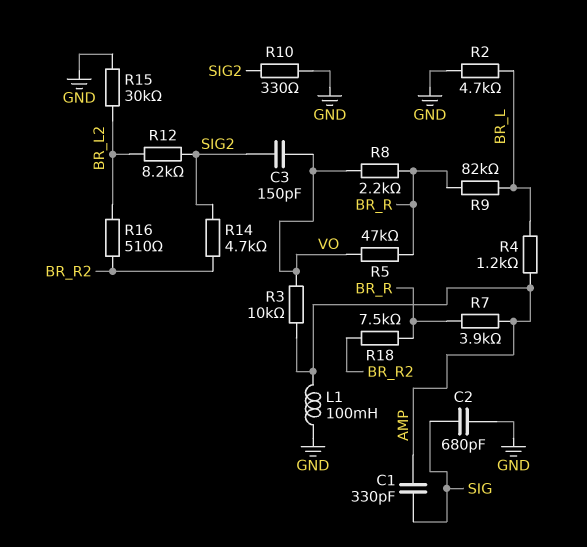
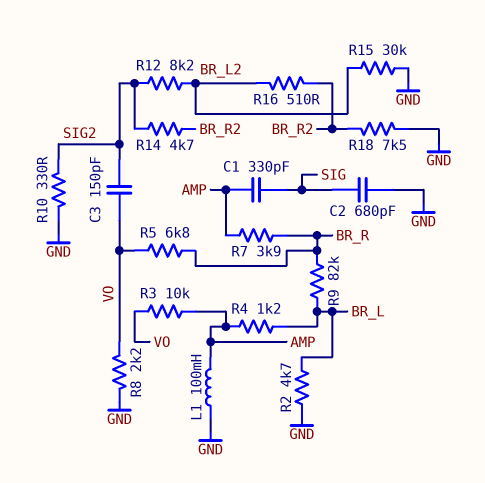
R5: 47k (BR_R, VO) -> 6.8k (BR_R, VO)
R8: 2.2k (BR_R, VO) -> 2.2k (GND, VO)
R18: 7.5k (BR_R, BR_R2) -> 7.5k (BR_R2, GND)

